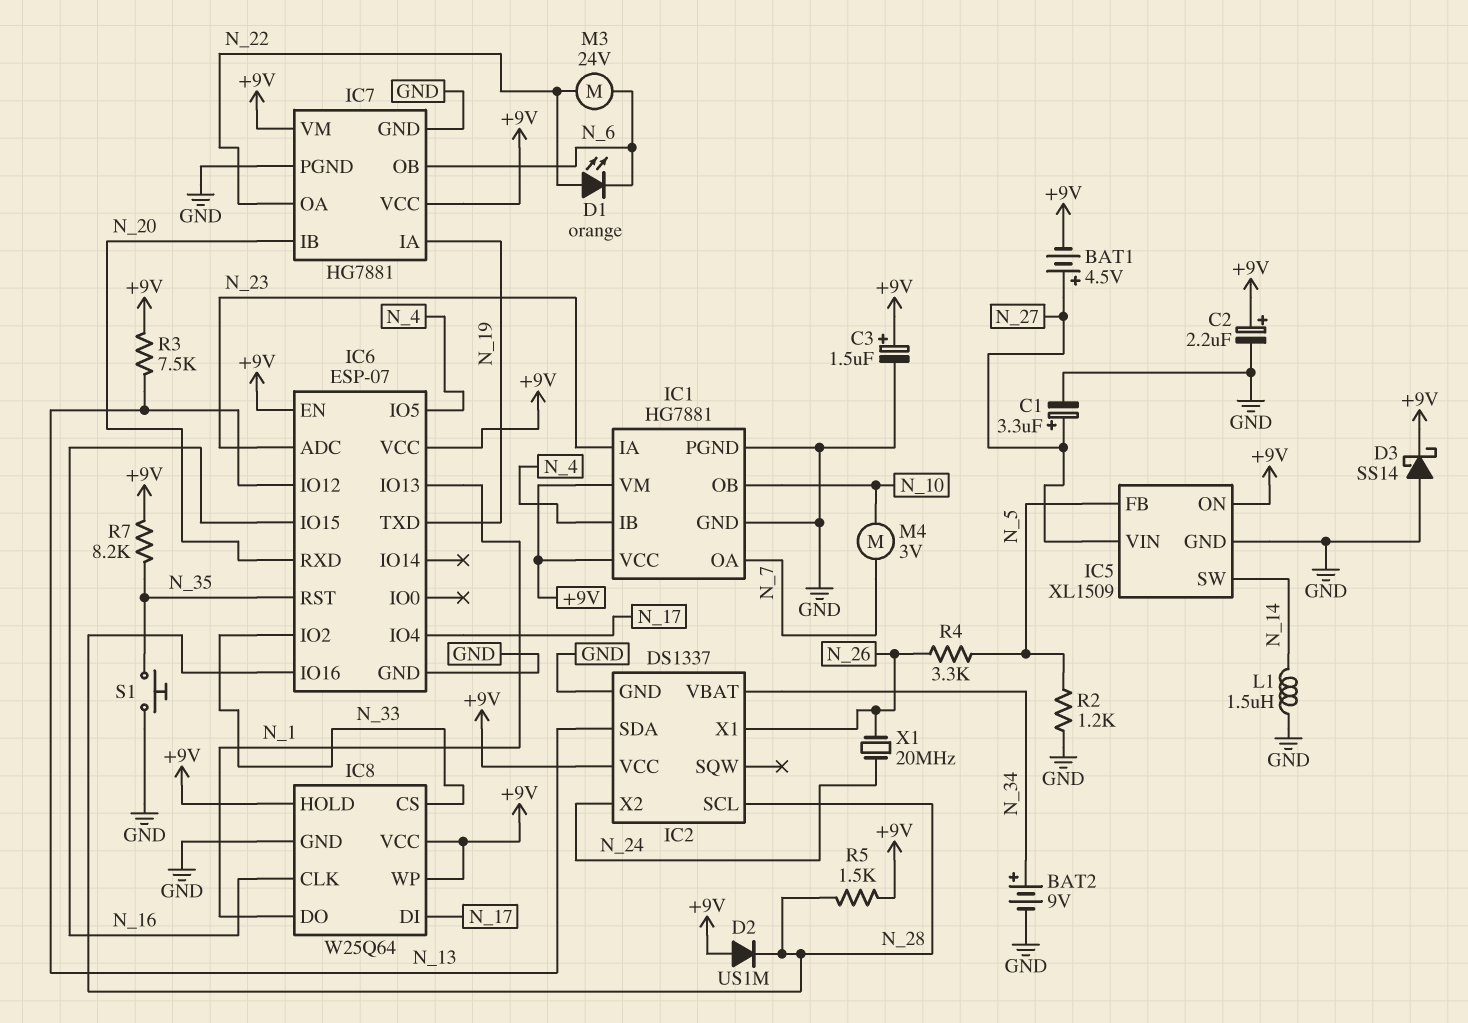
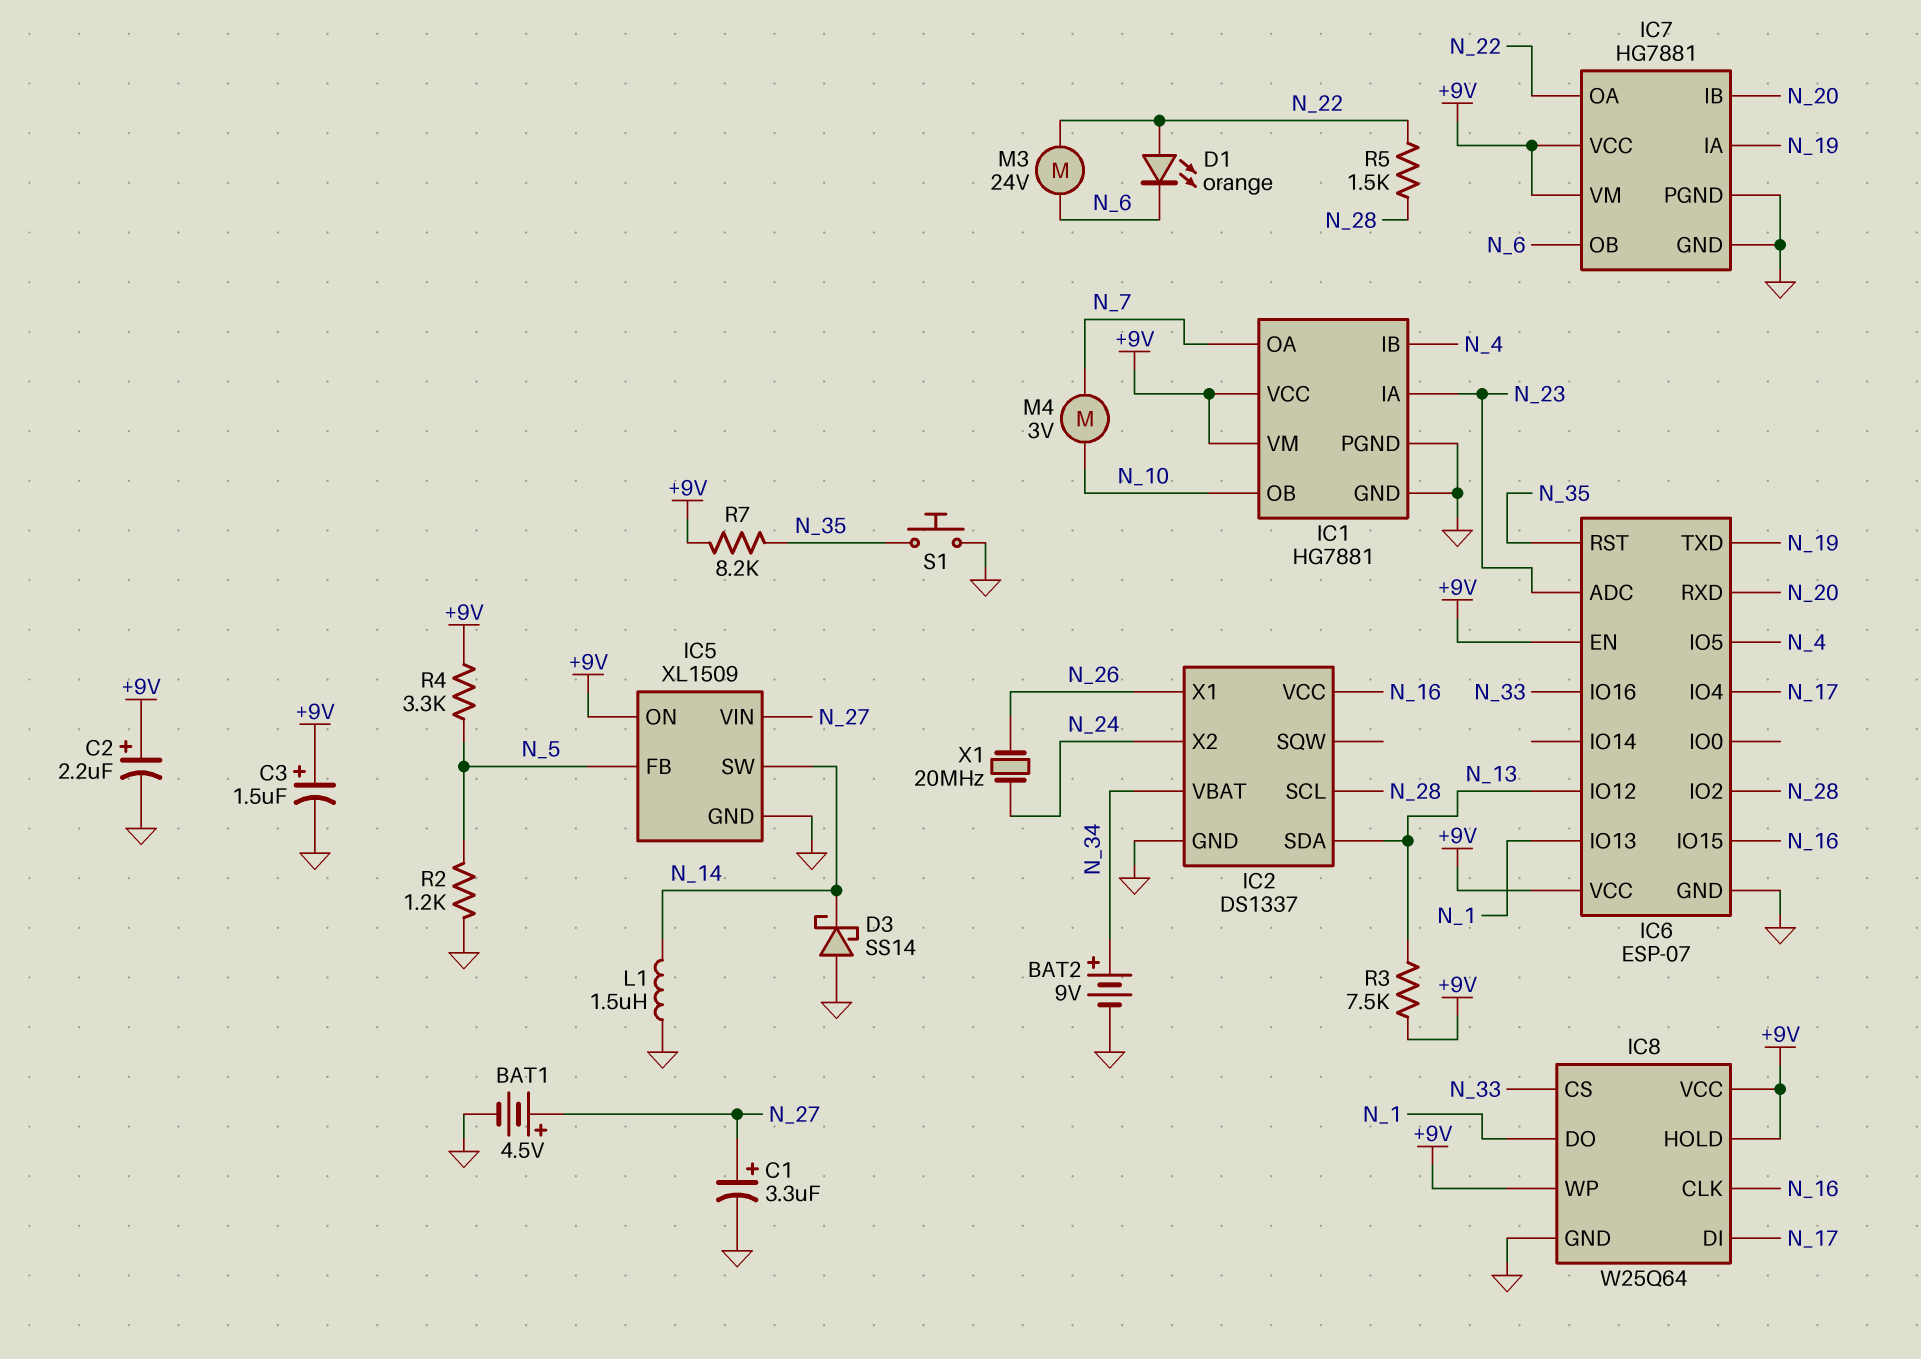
BAT1: 4.5V (plus N_27, minus +9V) -> 4.5V (plus N_27, minus GND)
D2: diode US1M (A +9V, K N_28) -> none
D3: schottky SS14 (A GND, K +9V) -> schottky SS14 (A GND, K N_14)
IC2 pin VCC: +9V -> N_16
IC6 pin IO2: N_33 -> N_28
IC6 pin IO16: N_28 -> N_33
R4: 3.3k (N_5, N_26) -> 3.3k (+9V, N_5)
R5: 1.5k (+9V, N_28) -> 1.5k (N_22, N_28)

